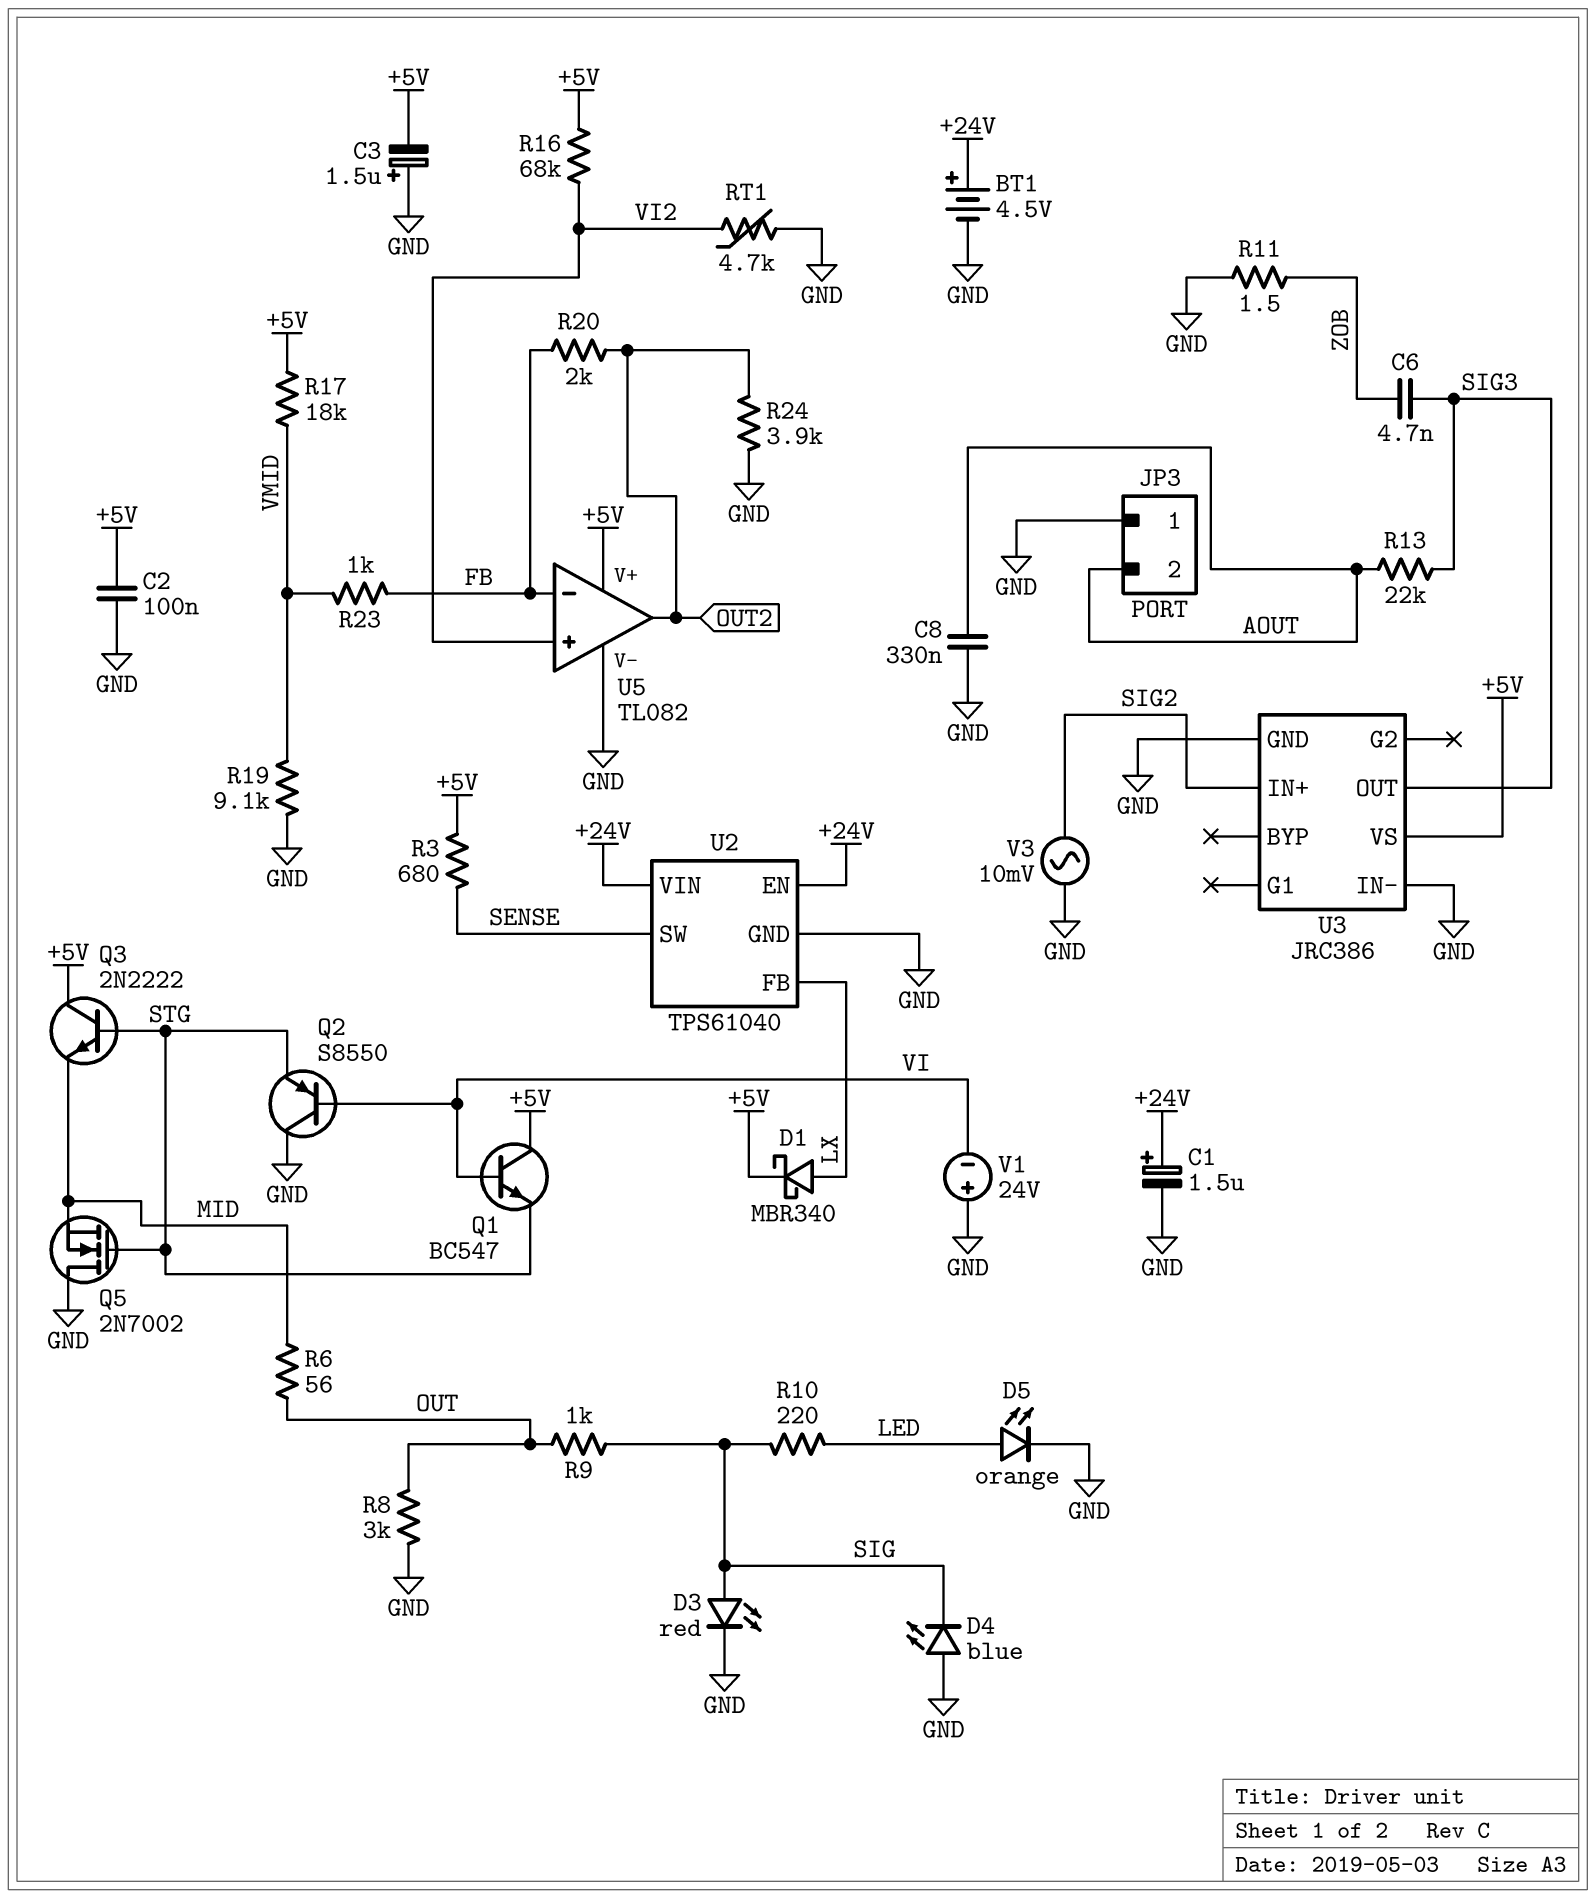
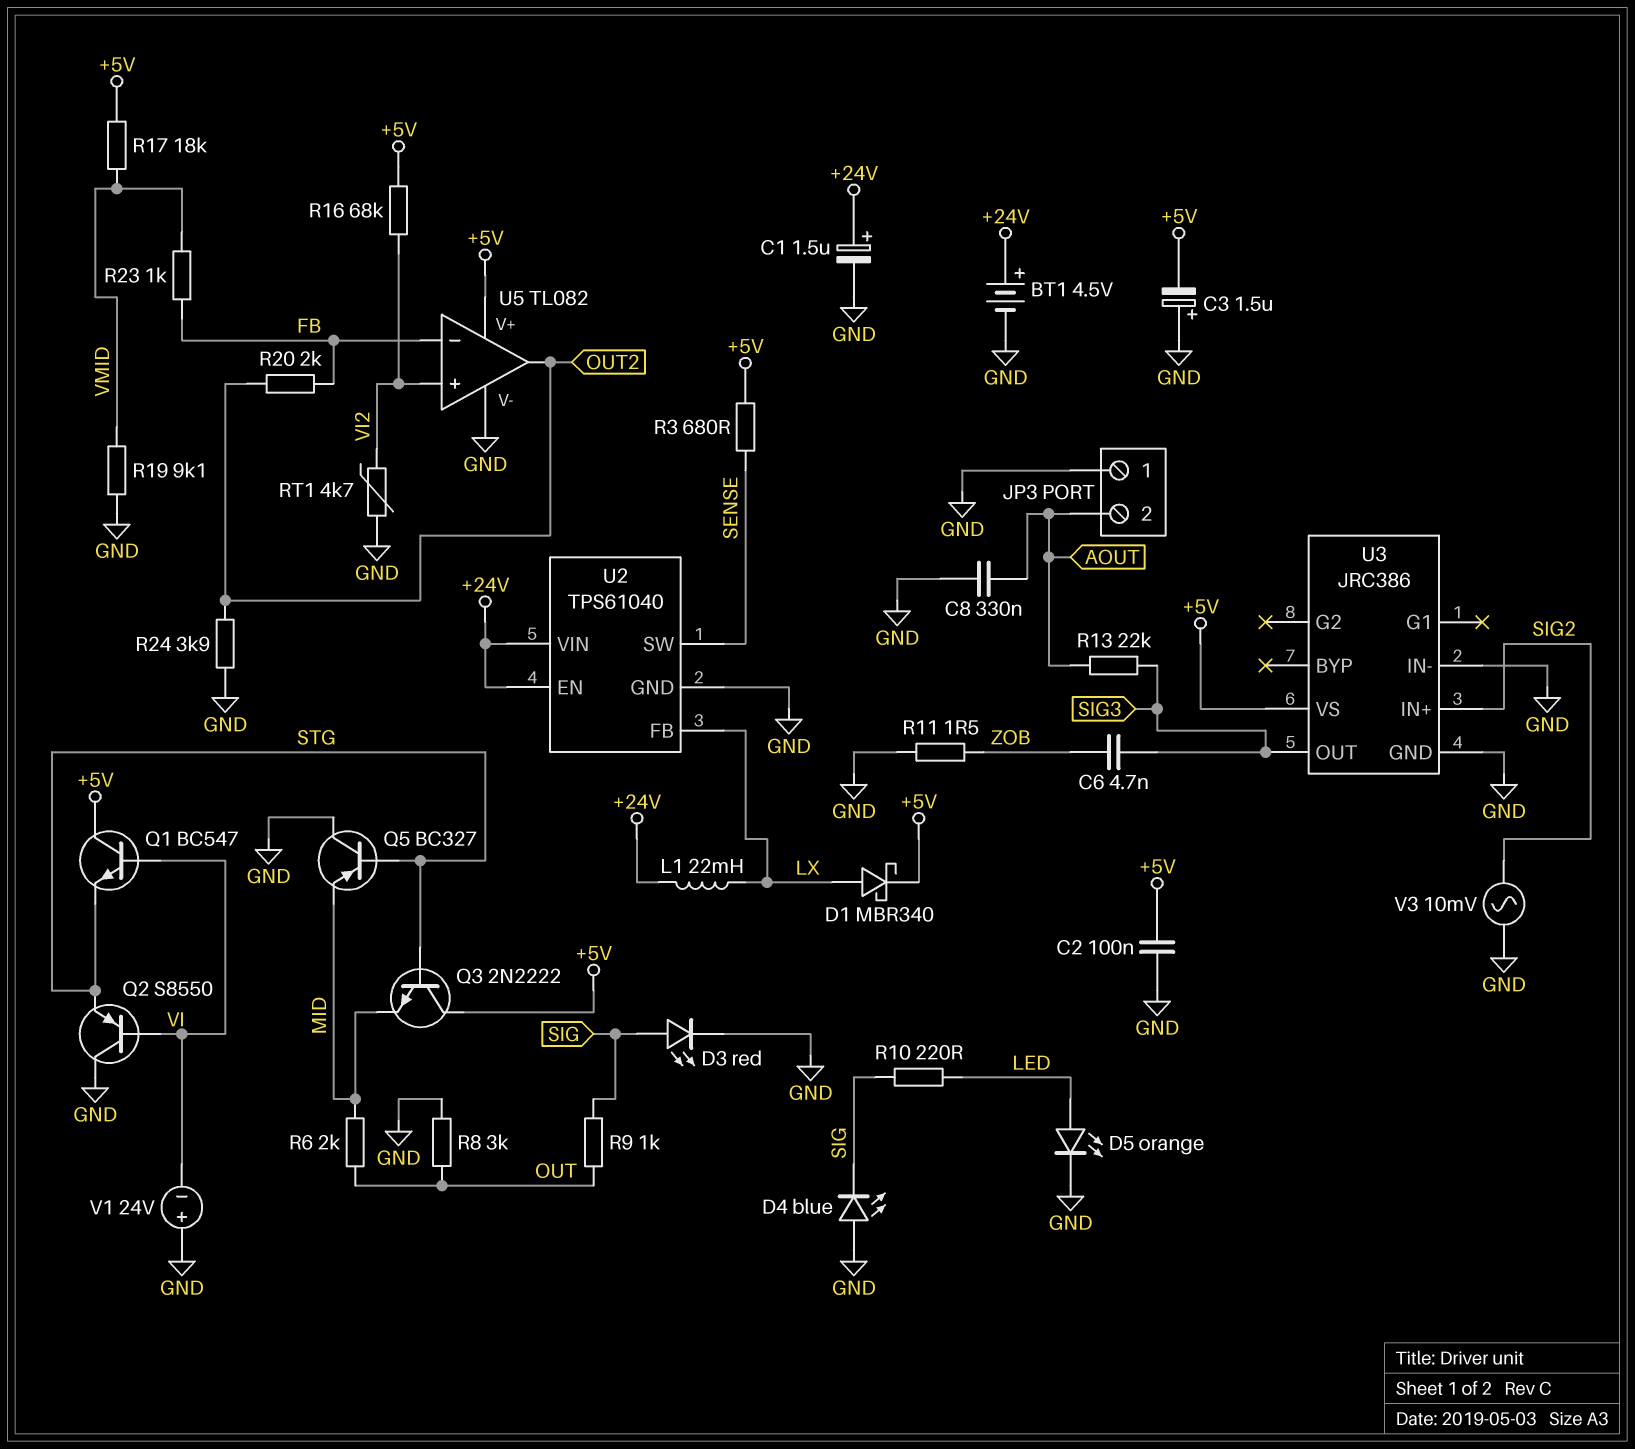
L1: none -> 22mH (+24V, LX)
Q5: NMOS 2N7002 (G STG, D GND, S MID) -> PNP BC327 (B STG, C GND, E MID)
R6: 56 (MID, OUT) -> 2k (MID, OUT)

